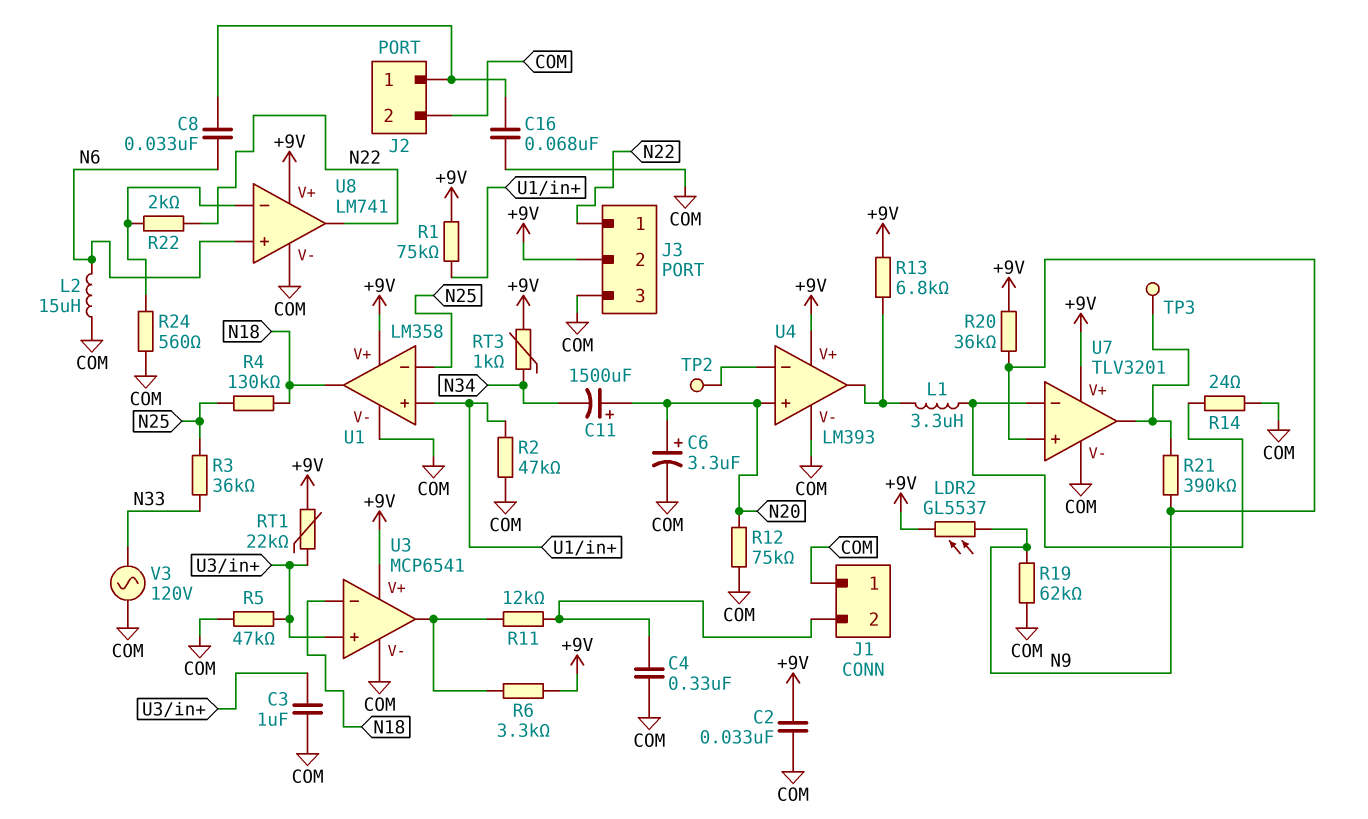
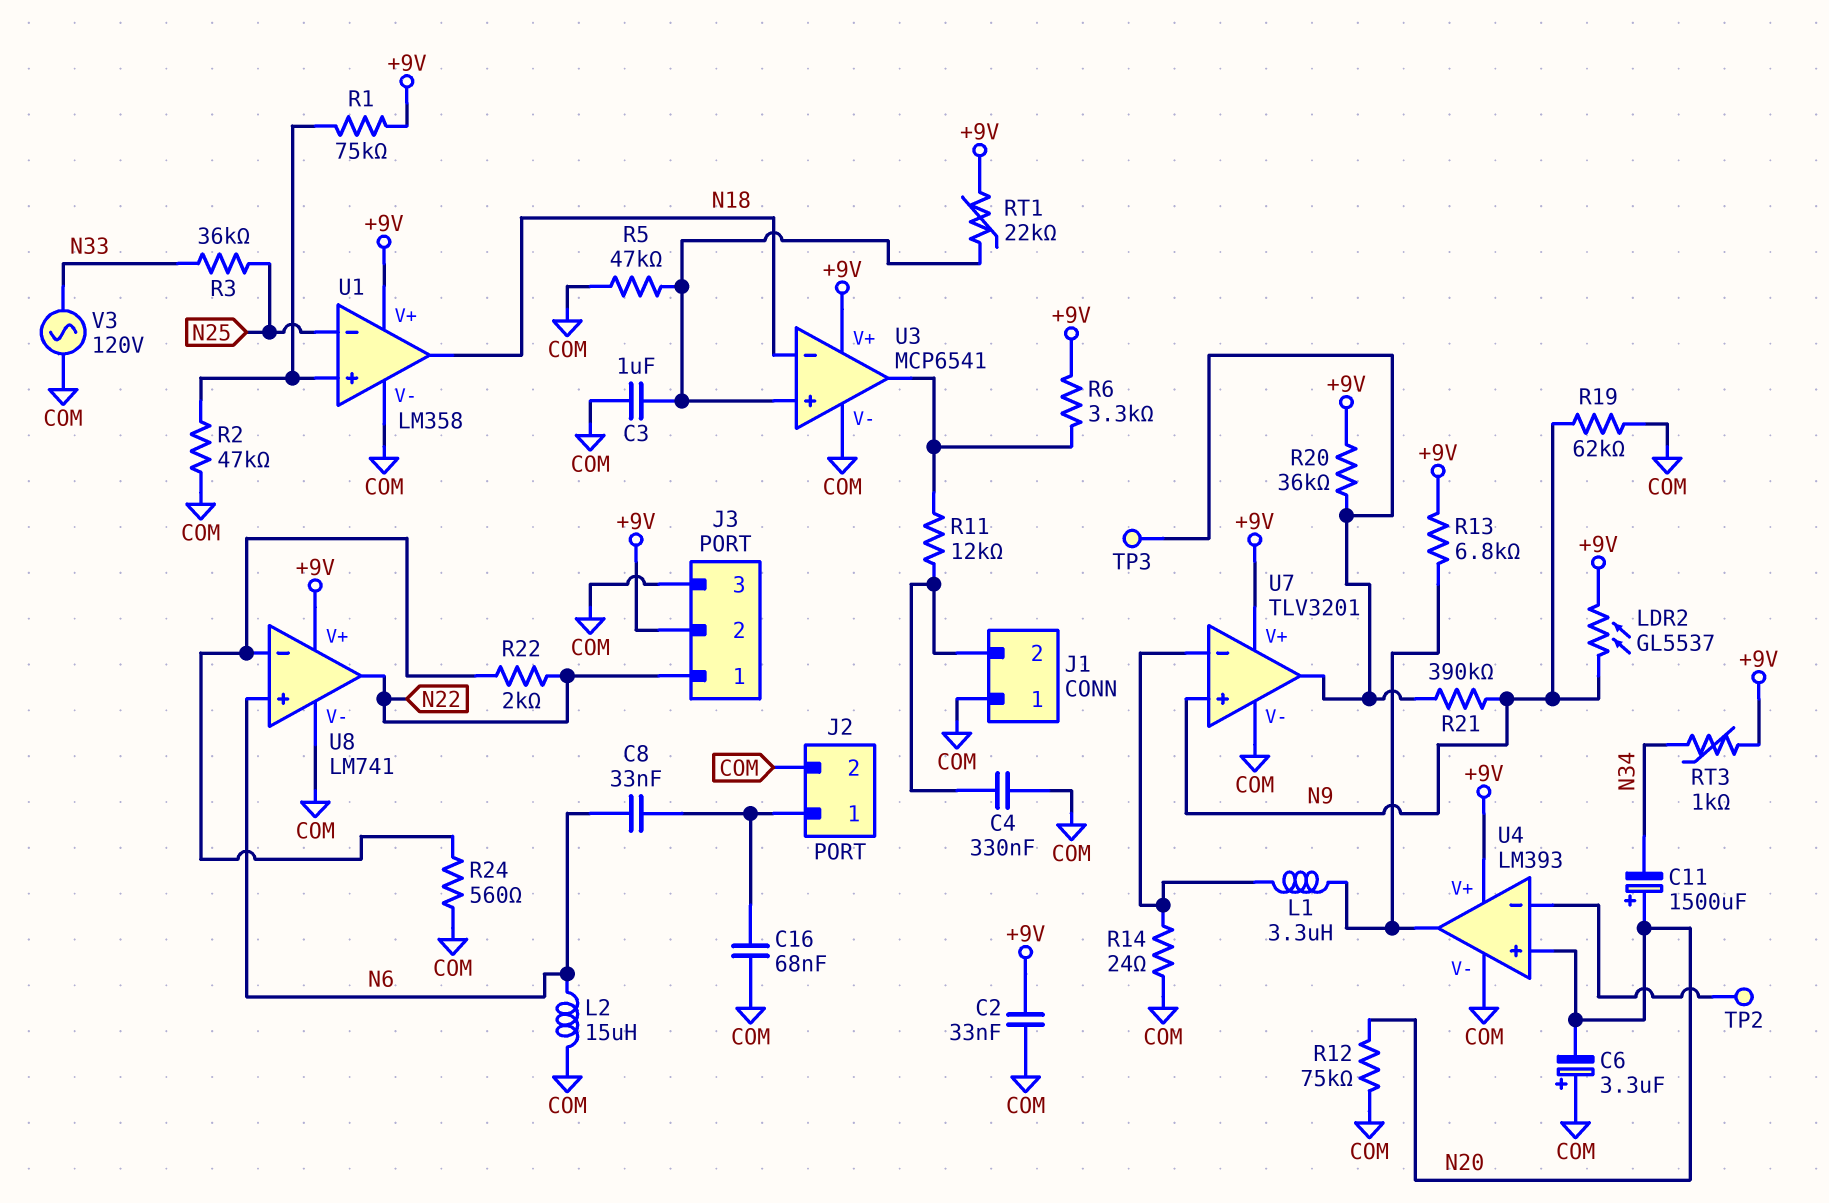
C6: 3.3uF (plus N20, minus COM) -> 3.3uF (plus COM, minus N20)
R4: 130k (N18, N25) -> none
R20: 36k (+9V, N9) -> 36k (+9V, U7/out)

